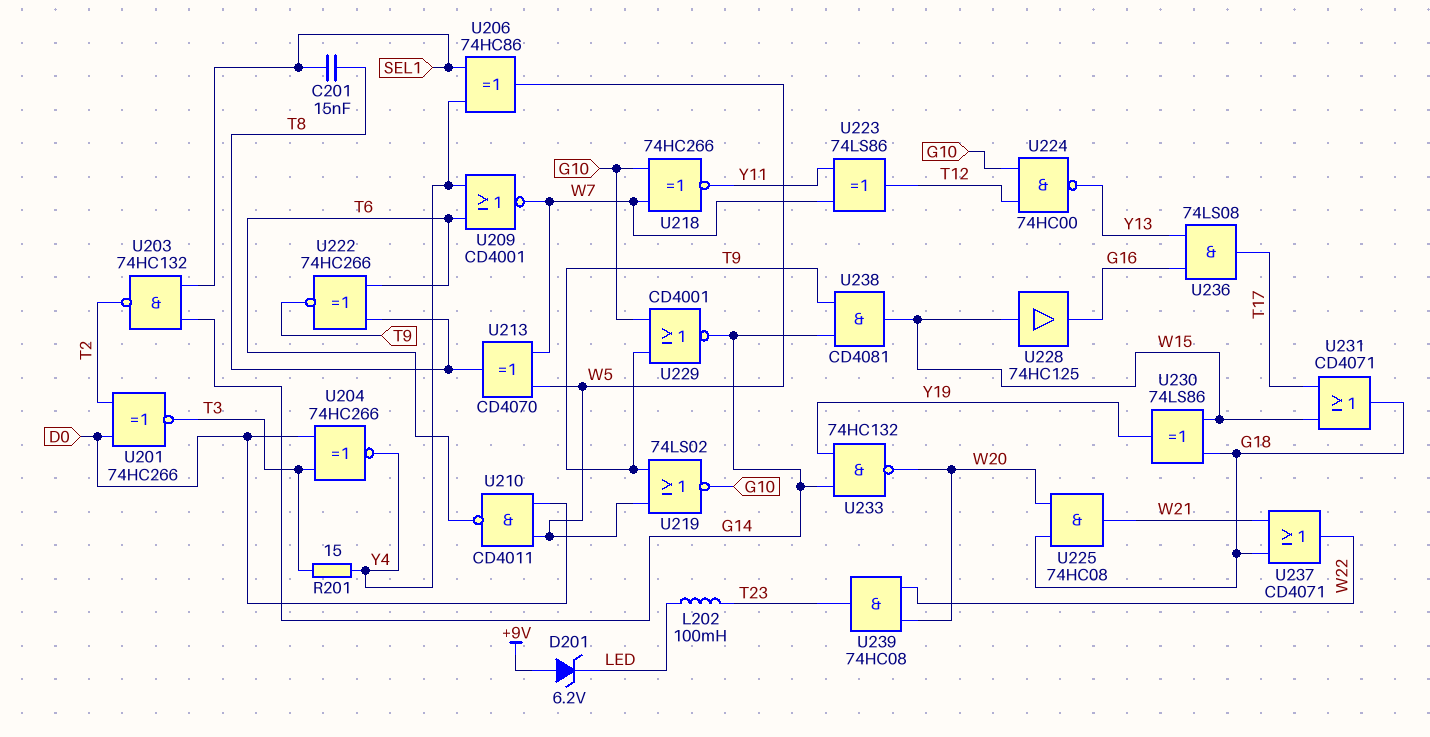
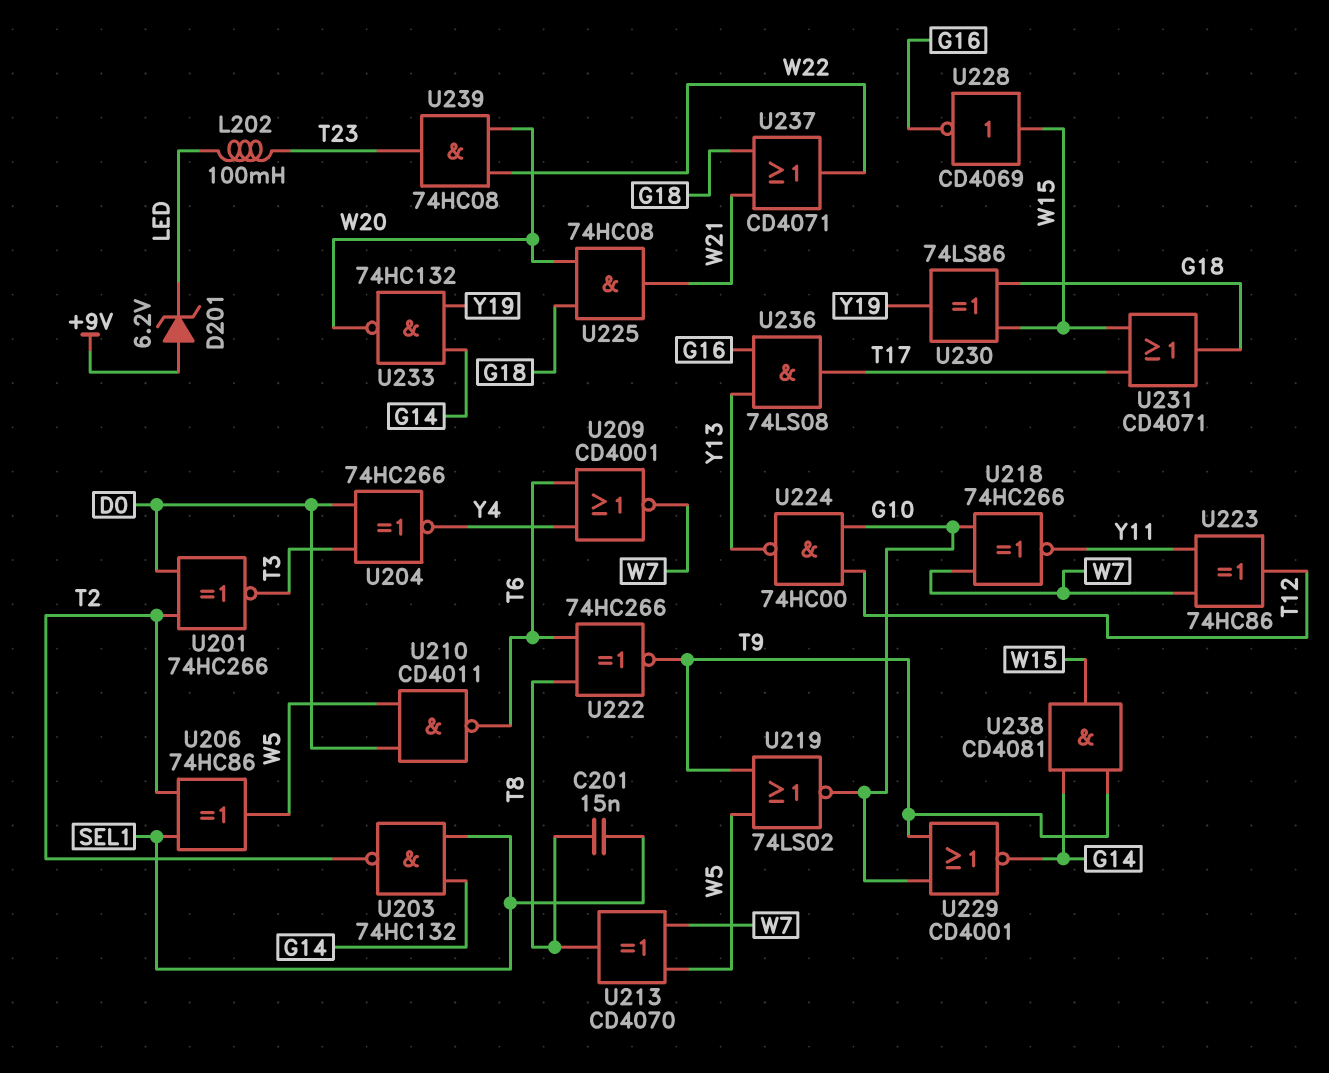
R201: 15 (T3, Y4) -> none
U206: XOR 74HC86 (in SEL1, in Y4, out W5) -> XOR 74HC86 (in SEL1, in T2, out W5)
U223: XOR 74LS86 (in W7, in Y11, out T12) -> XOR 74HC86 (in W7, in Y11, out T12)
U228: buffer 74HC125 (in W15, out G16) -> NOT CD4069 (in W15, out G16)

